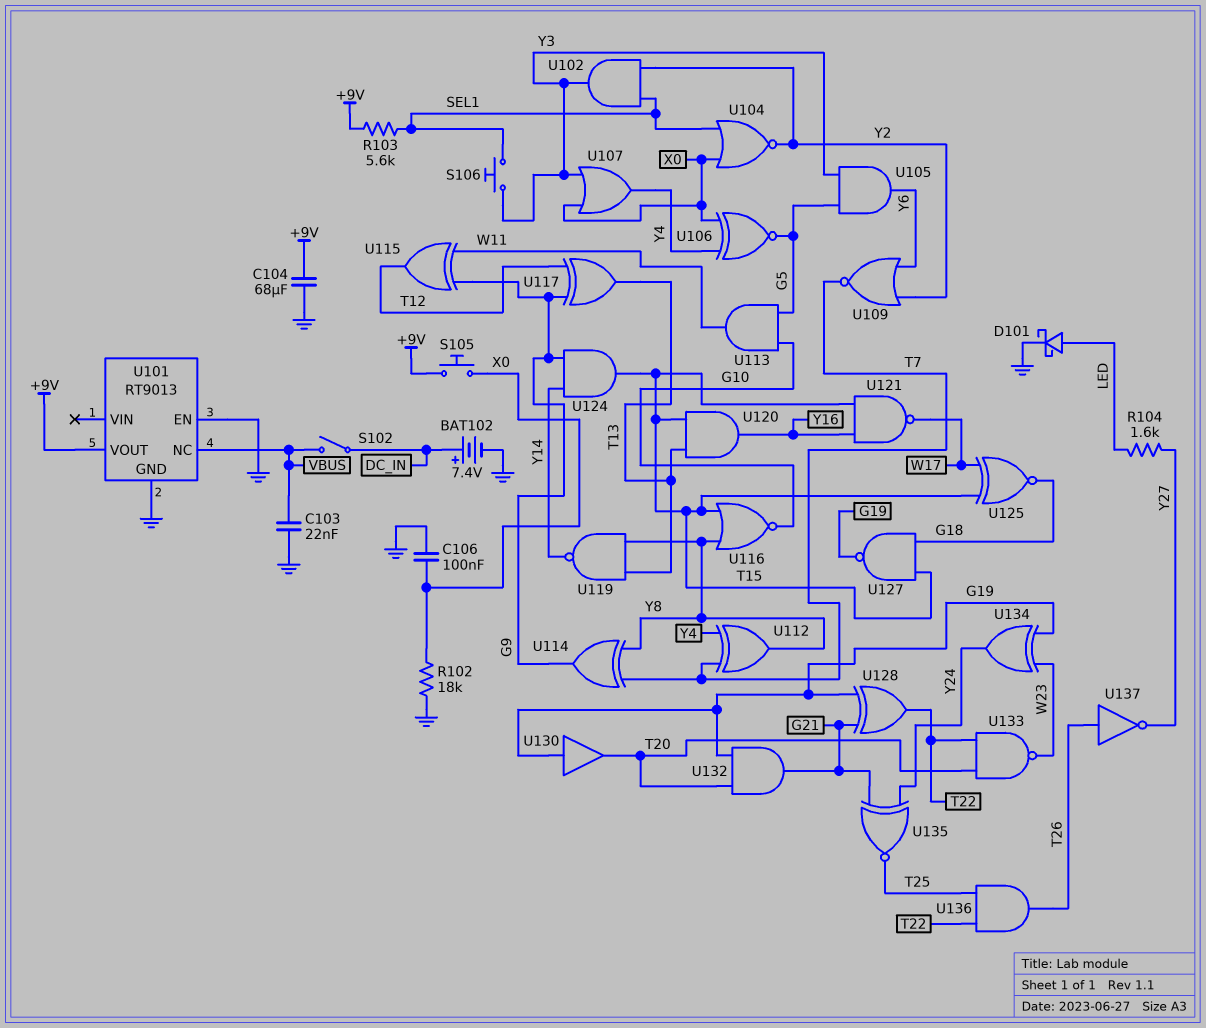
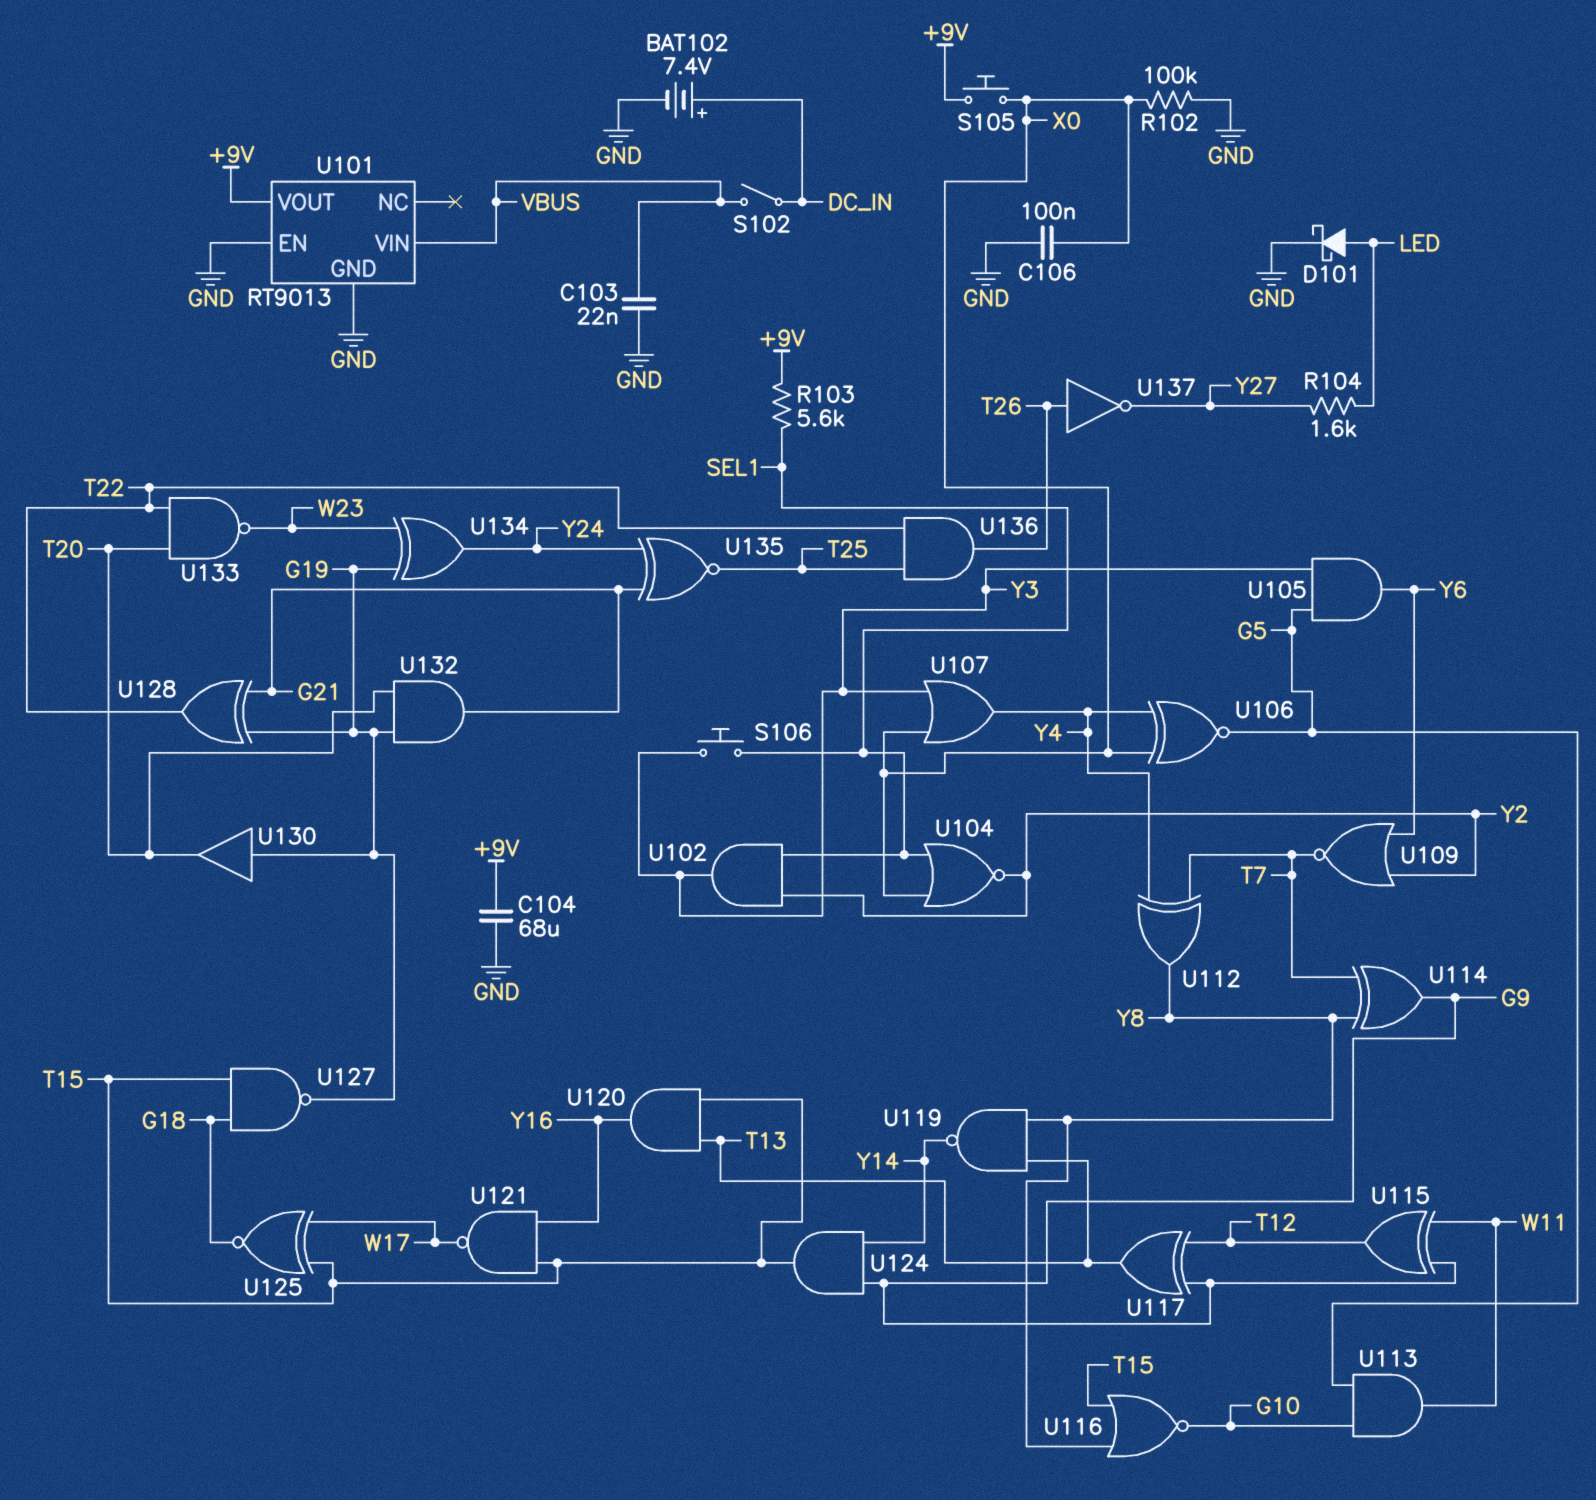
R102: 18k (GND, X0) -> 100k (GND, X0)
U101 pin NC: VBUS -> none
U101 pin VIN: none -> VBUS

